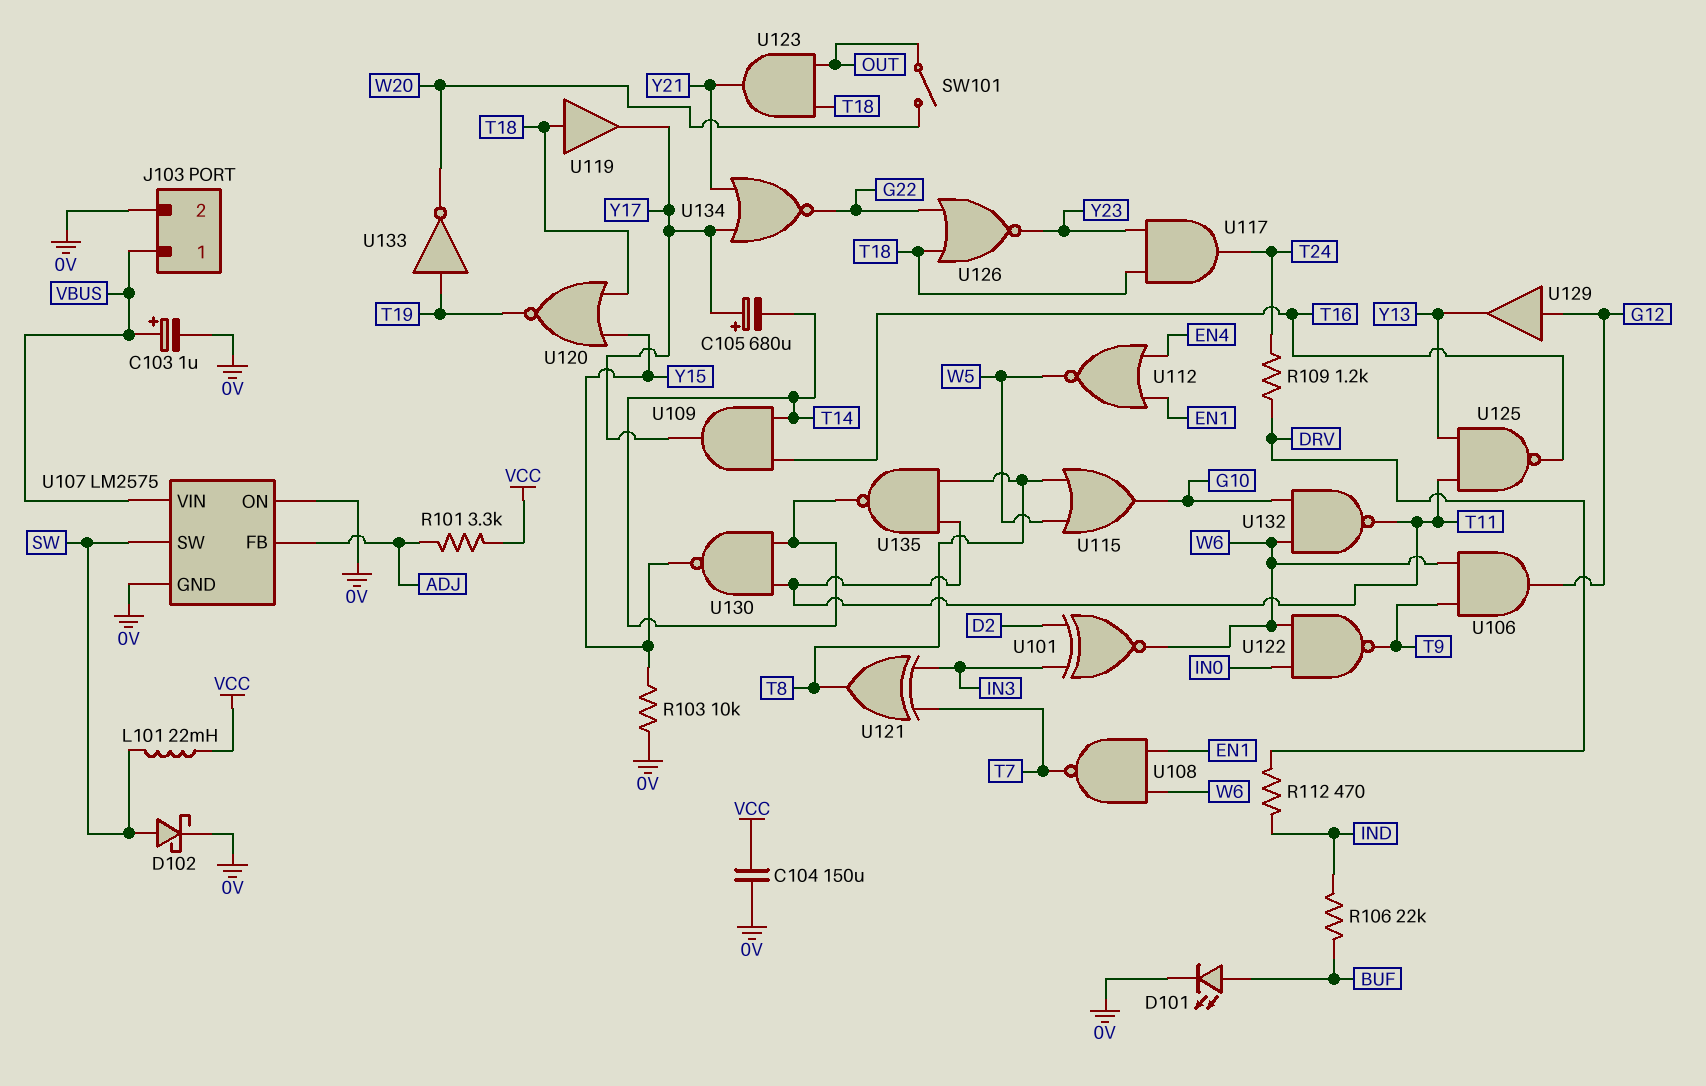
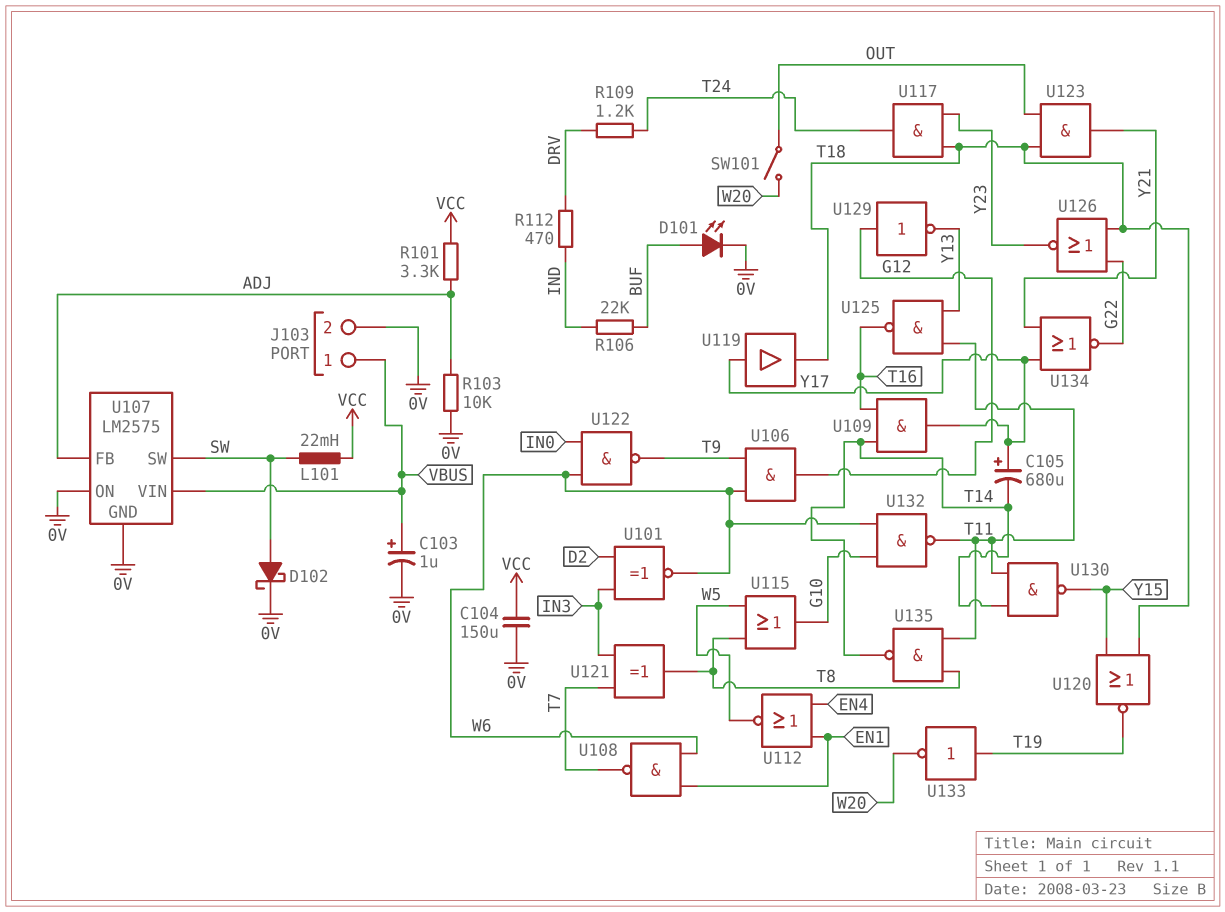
R103: 10k (0V, Y15) -> 10k (0V, ADJ)
U119: buffer (in T18, out Y17) -> buffer (in Y17, out T18)
U129: buffer (in G12, out Y13) -> NOT (in G12, out Y13)

